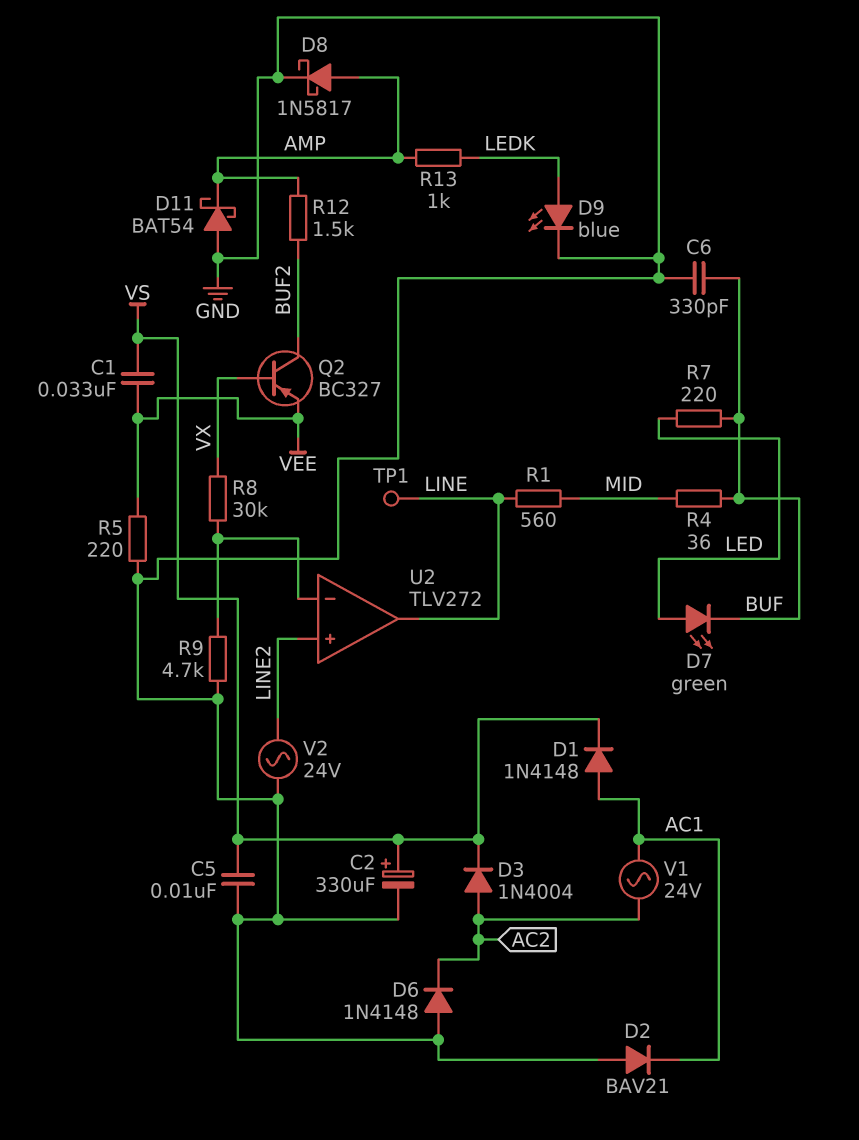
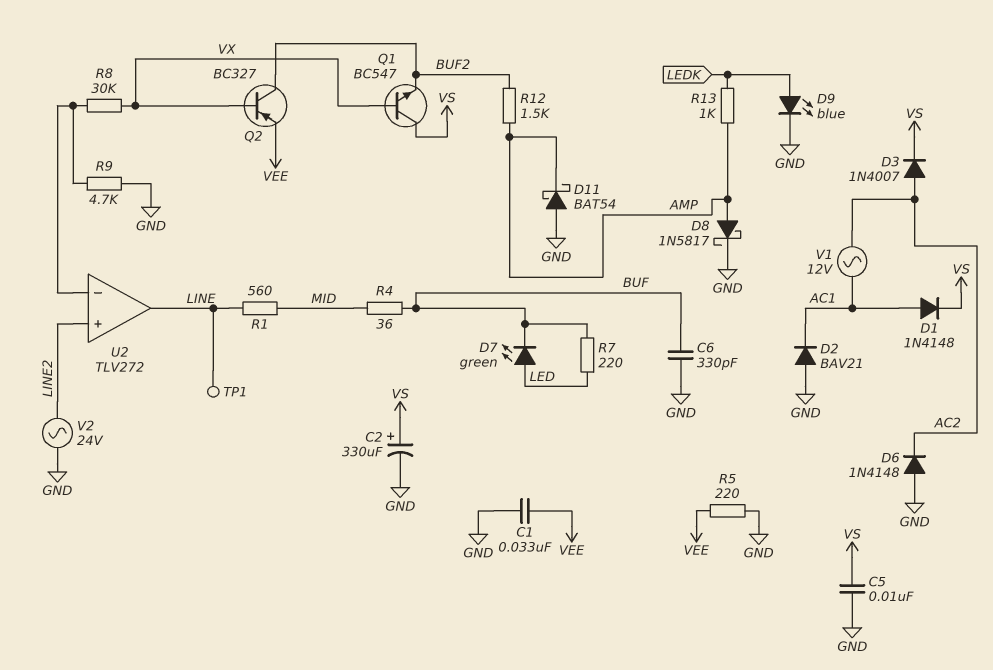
C1: 33nF (VEE, VS) -> 33nF (GND, VEE)
D3: diode 1N4004 (A AC2, K VS) -> diode 1N4007 (A AC2, K VS)
Q1: none -> NPN BC547 (B VX, C VS, E BUF2)
V1: AC 24V (AC1, AC2) -> AC 12V (AC1, AC2)

